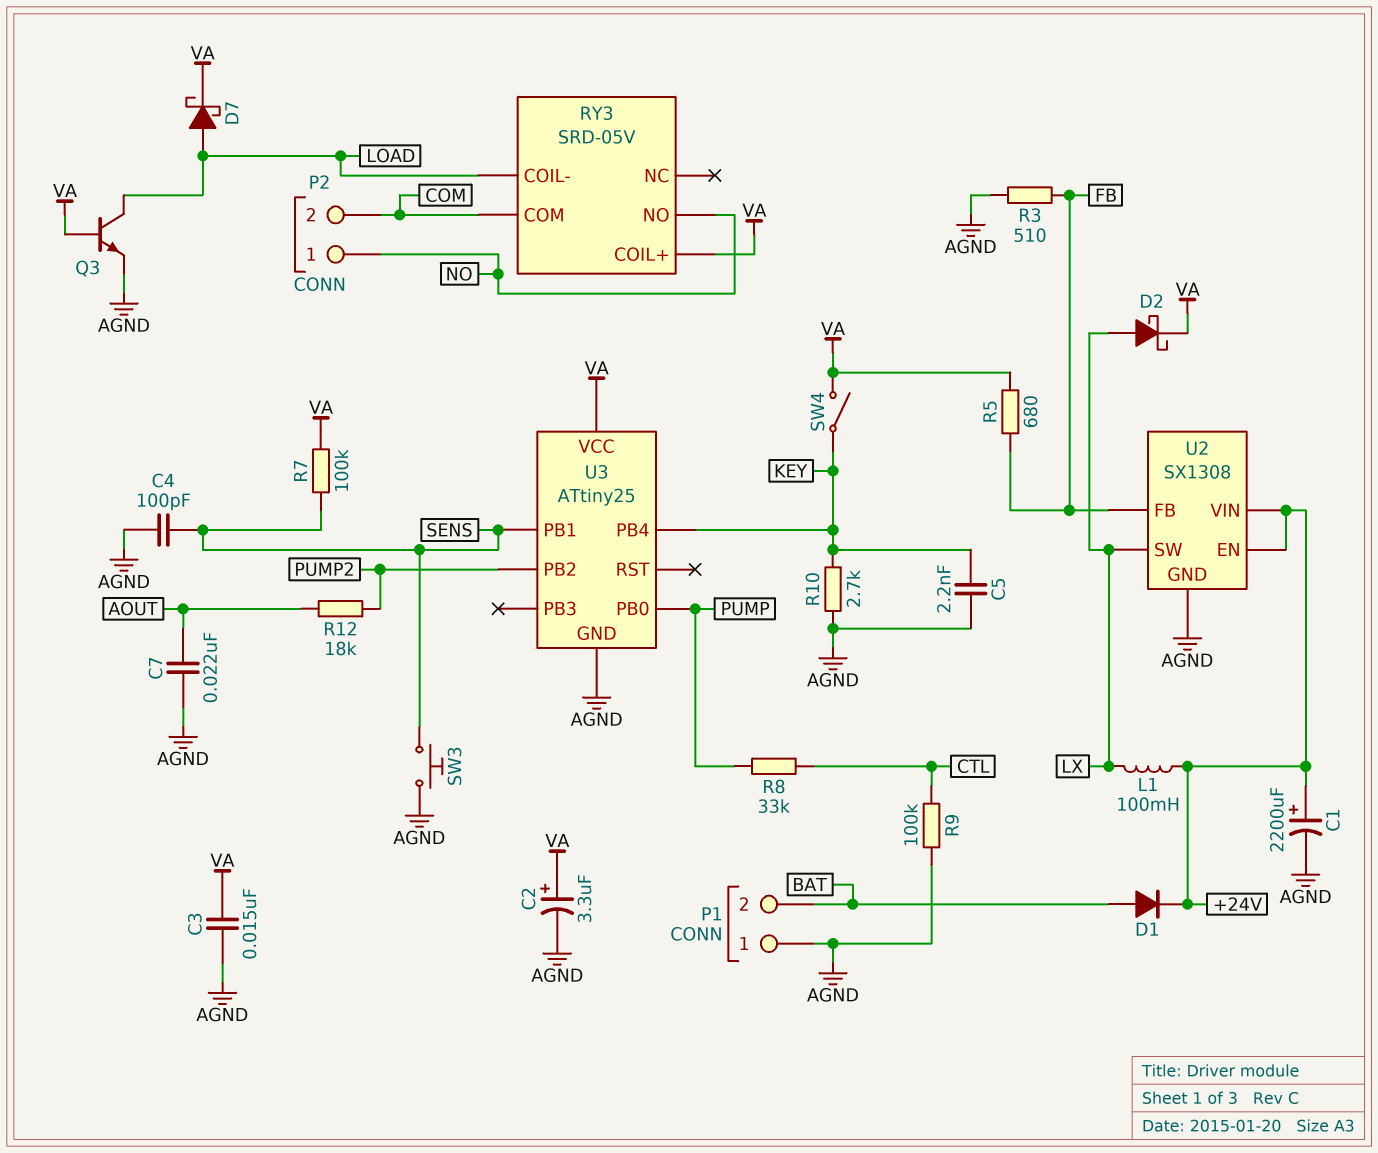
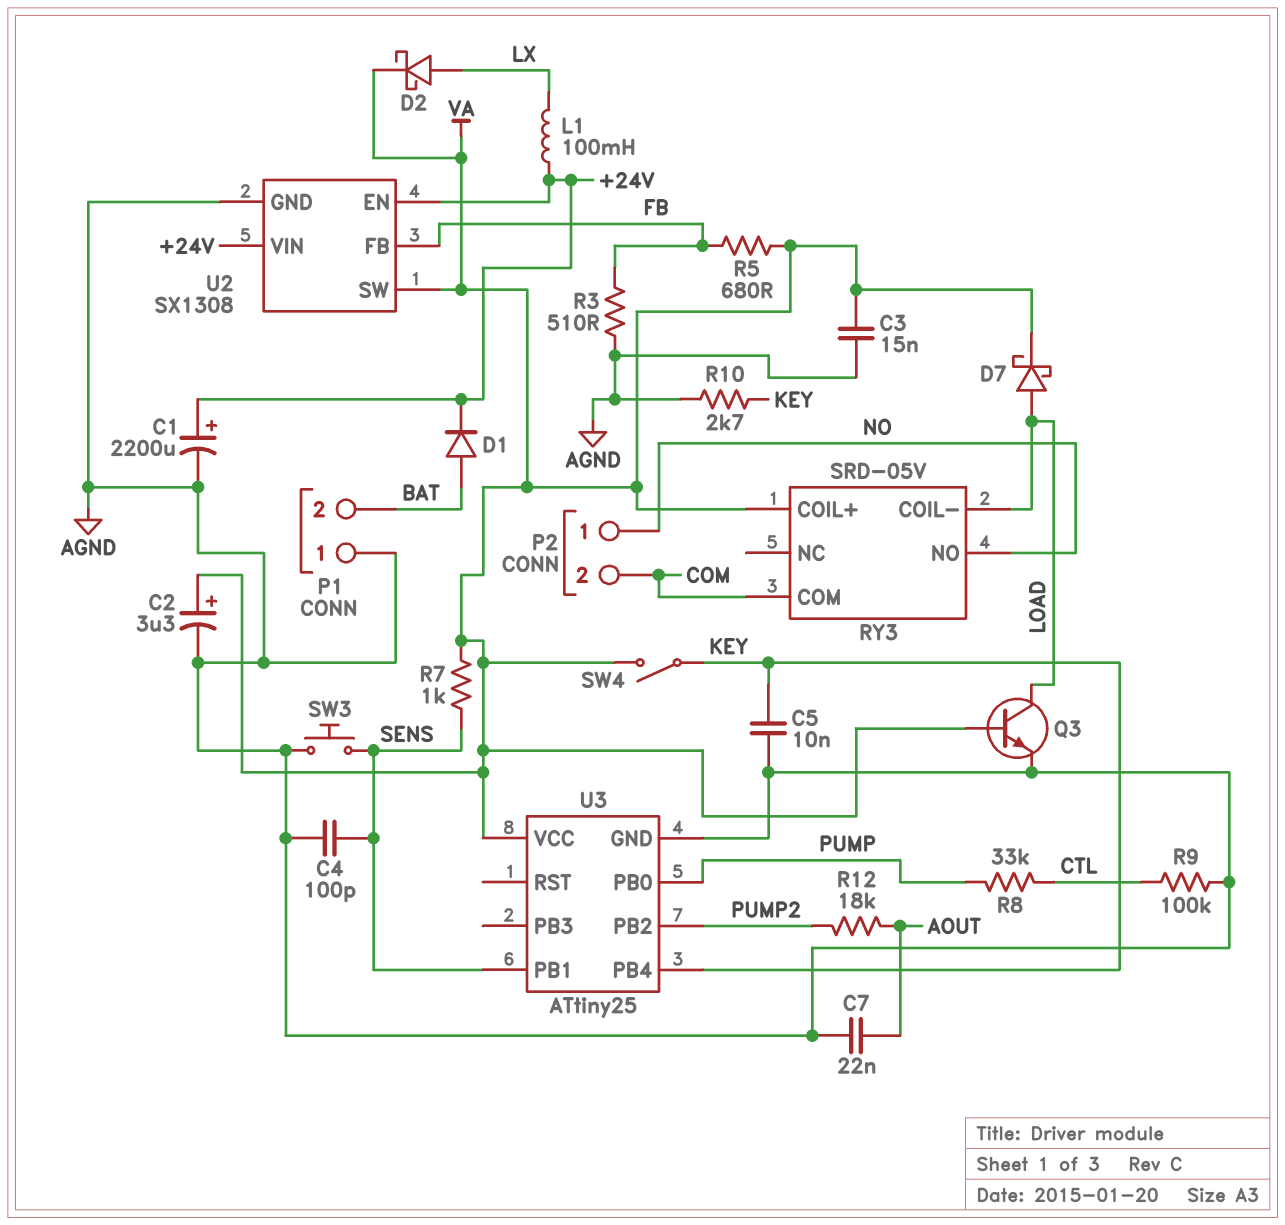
C5: 2.2nF (AGND, KEY) -> 10nF (AGND, KEY)
R7: 100k (SENS, VA) -> 1k (SENS, VA)
U2 pin SW: LX -> VA

